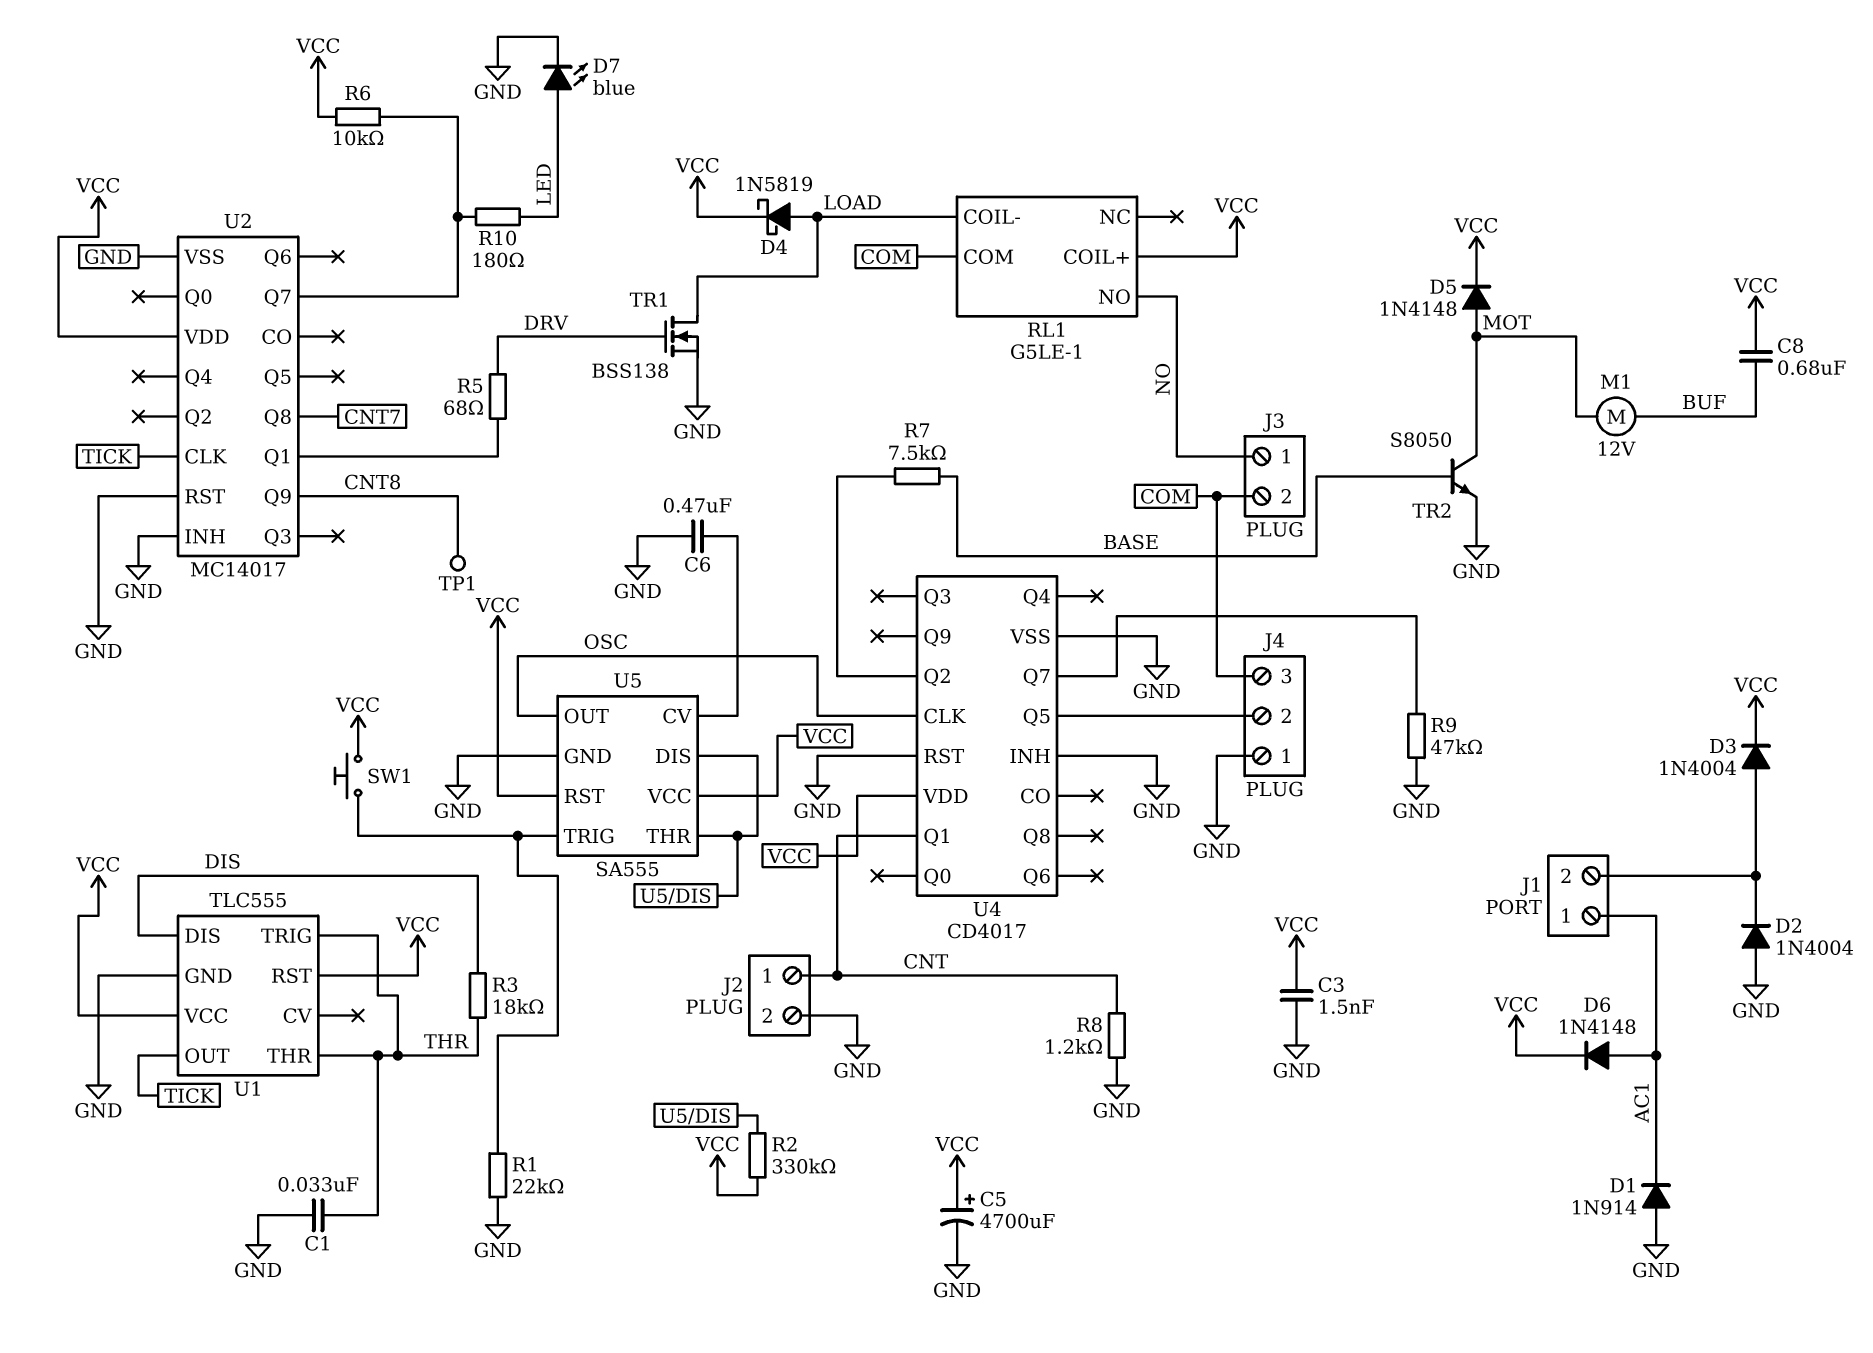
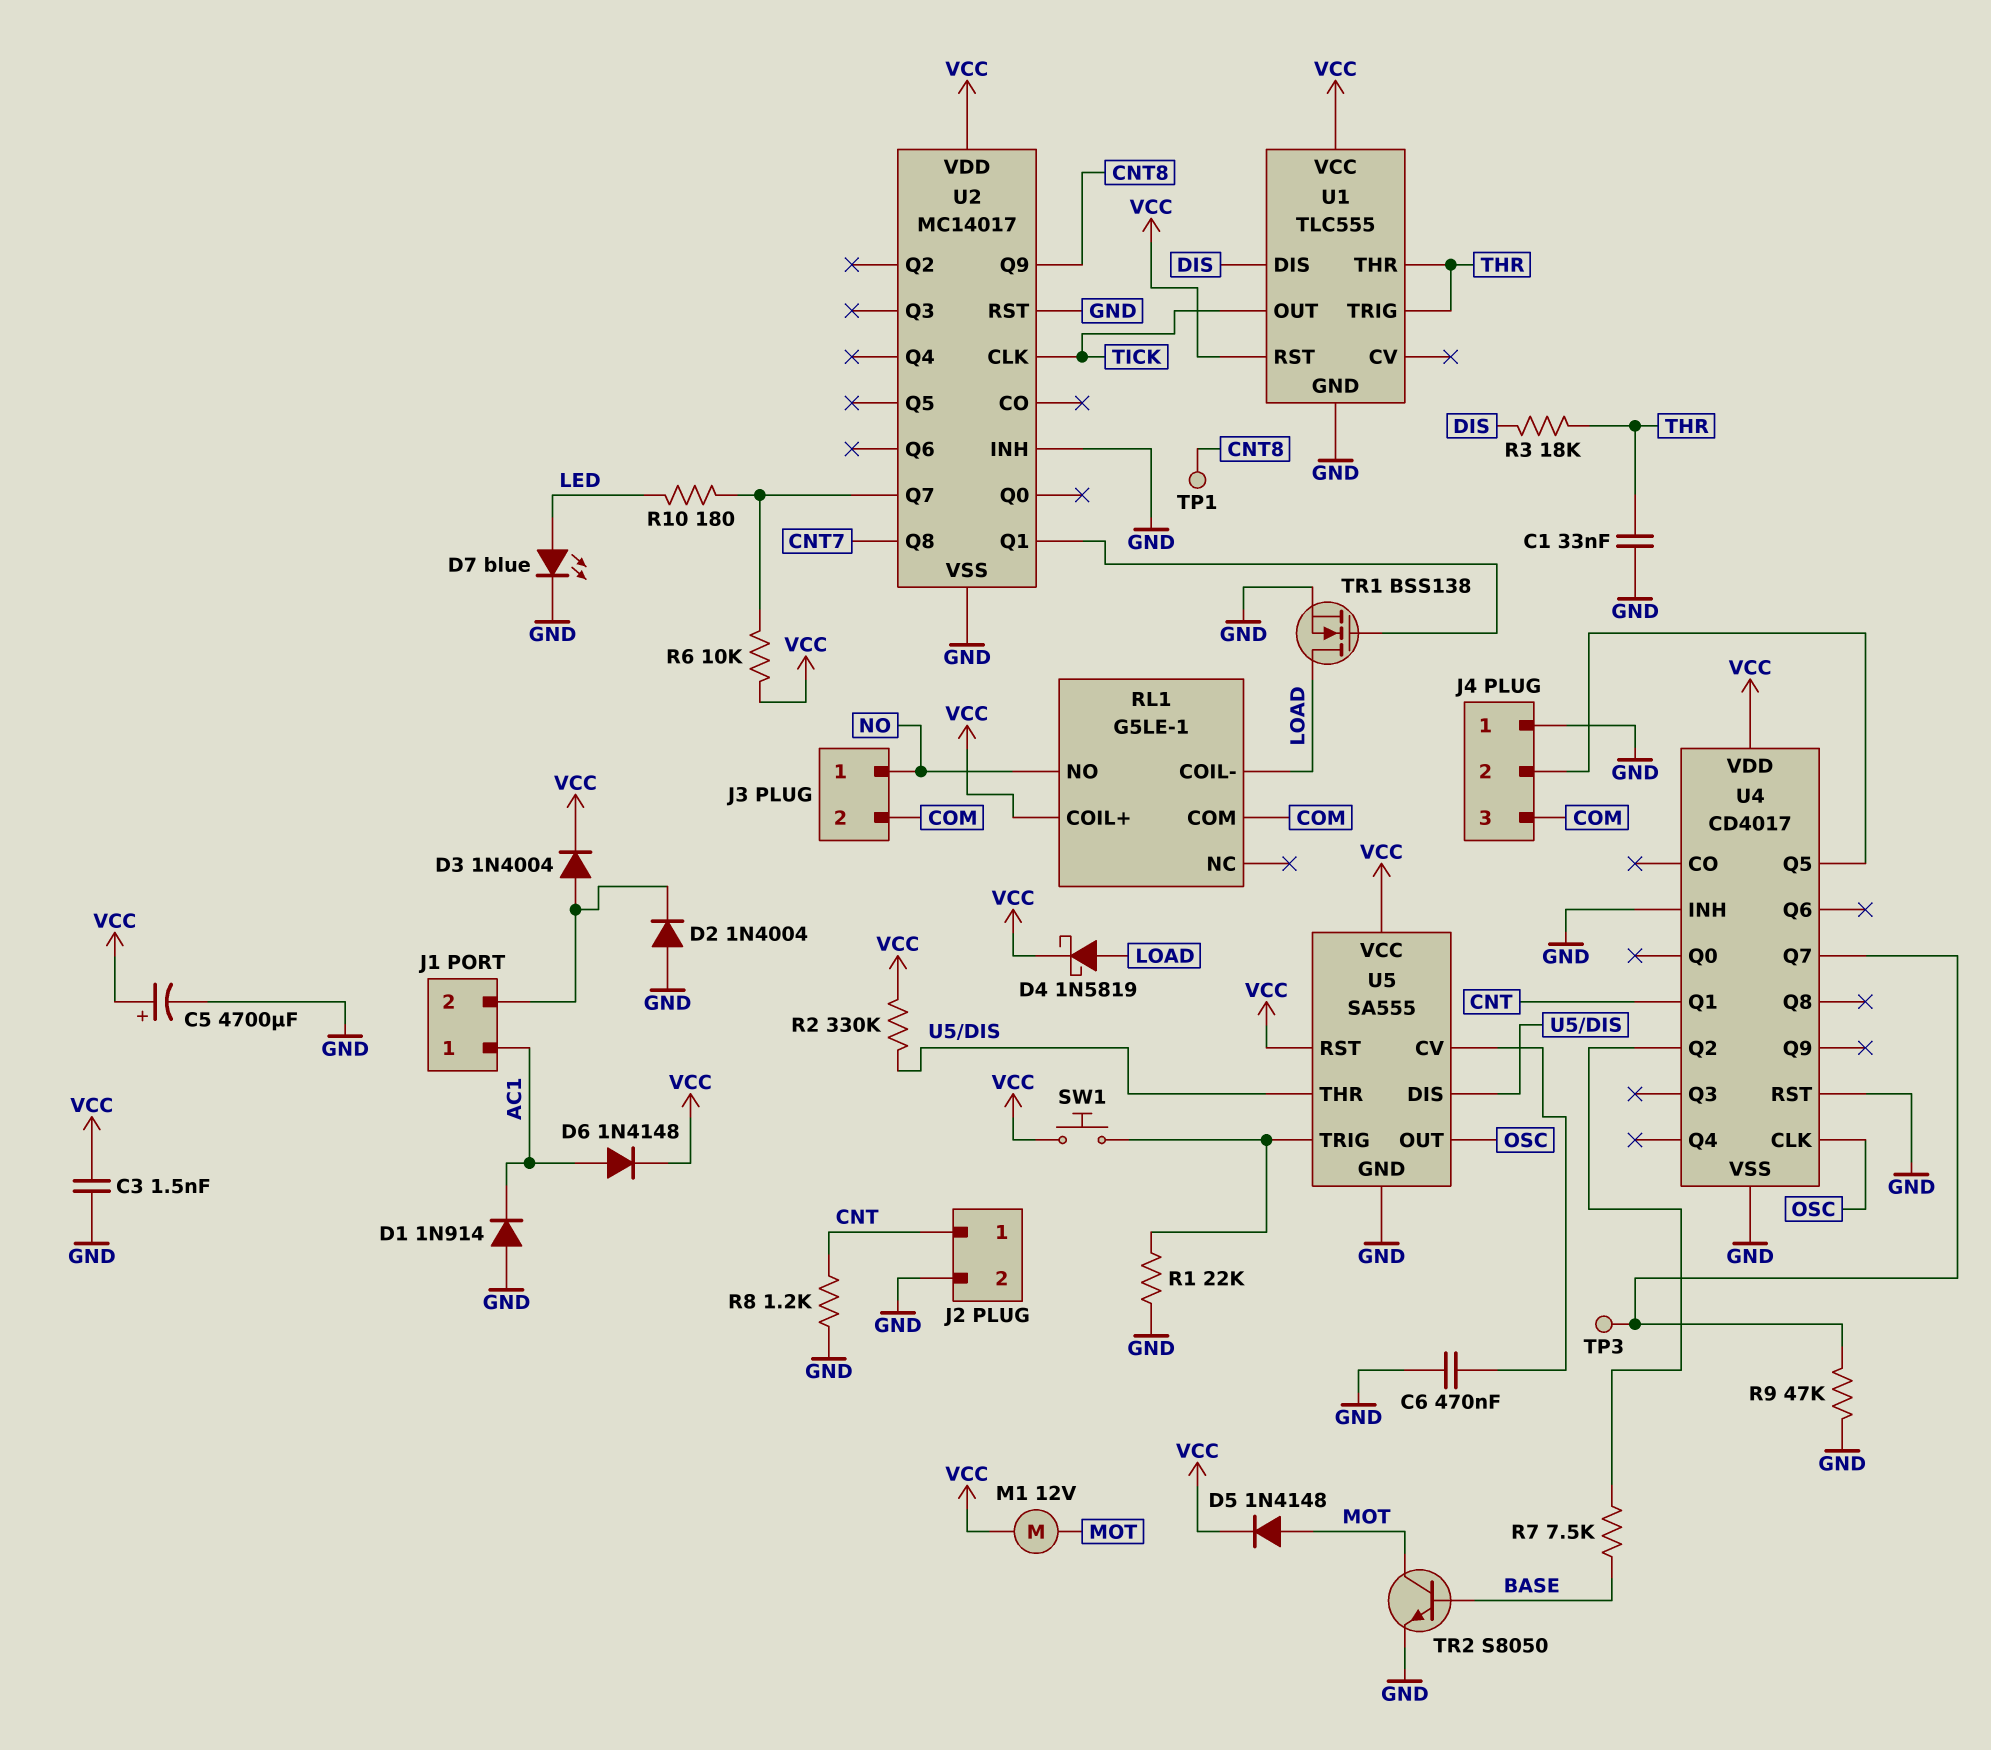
C8: 680nF (BUF, VCC) -> none
M1: motor 12V (BUF, MOT) -> motor 12V (MOT, VCC)
R5: 68 (DRV, U2/Q1) -> none
TP3: none -> test point (U4/Q7)
TR1: NMOS BSS138 (G DRV, D LOAD, S GND) -> NMOS BSS138 (G U2/Q1, D LOAD, S GND)

